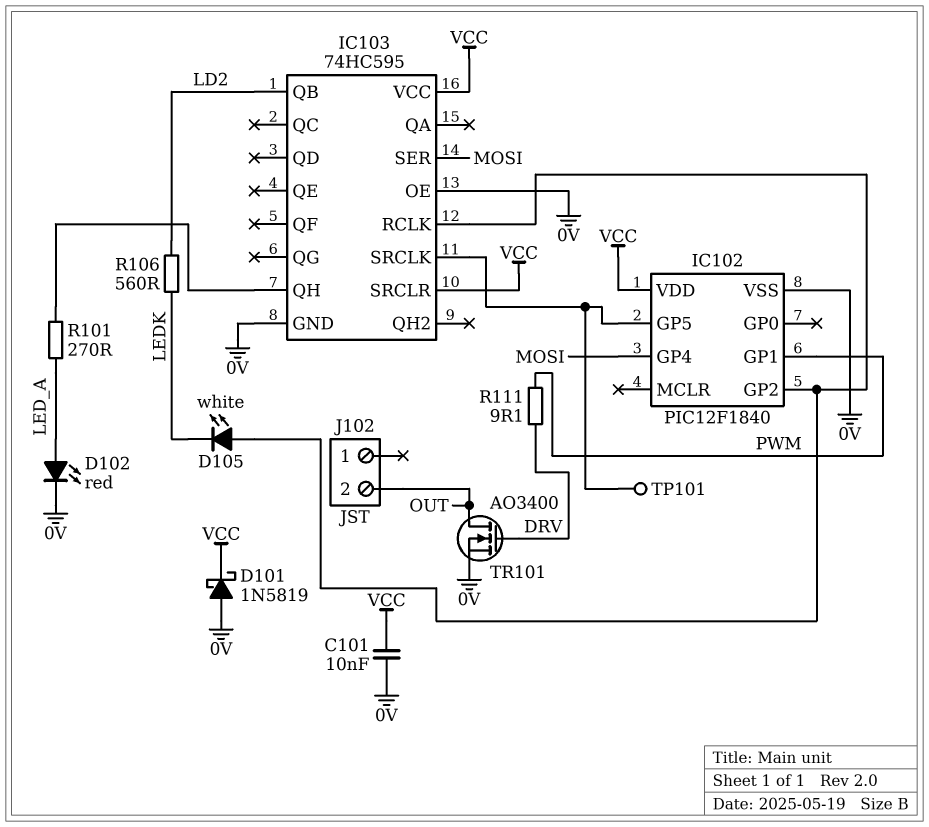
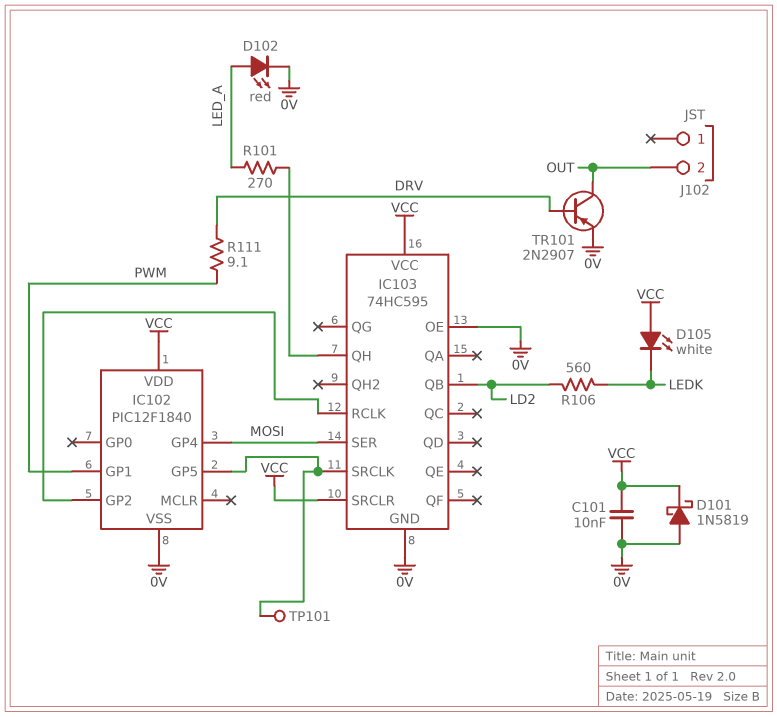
D105: LED white (A IC102/GP2, K LEDK) -> LED white (A VCC, K LEDK)
TR101: NMOS AO3400 (G DRV, D OUT, S 0V) -> PNP 2N2907 (B DRV, C OUT, E 0V)

